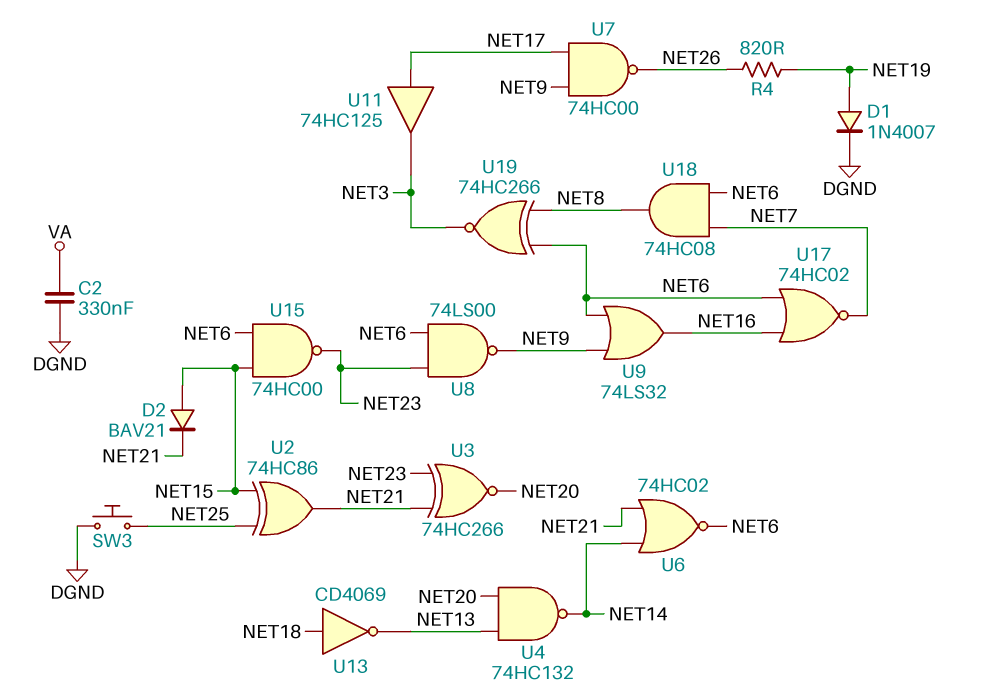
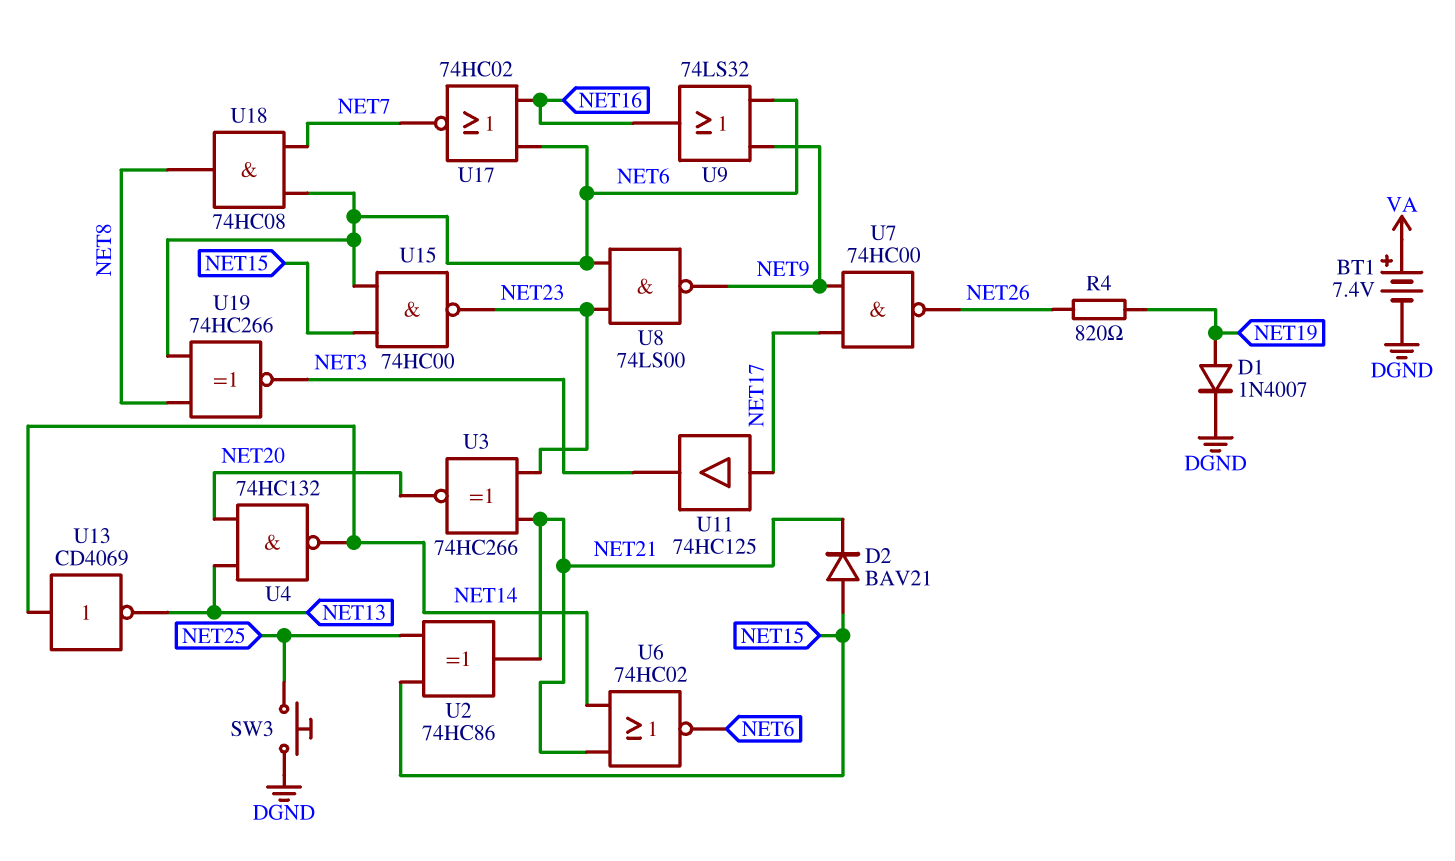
BT1: none -> 7.4V (plus VA, minus DGND)
C2: 330nF (DGND, VA) -> none
U13: NOT CD4069 (in NET18, out NET13) -> NOT CD4069 (in NET14, out NET13)

